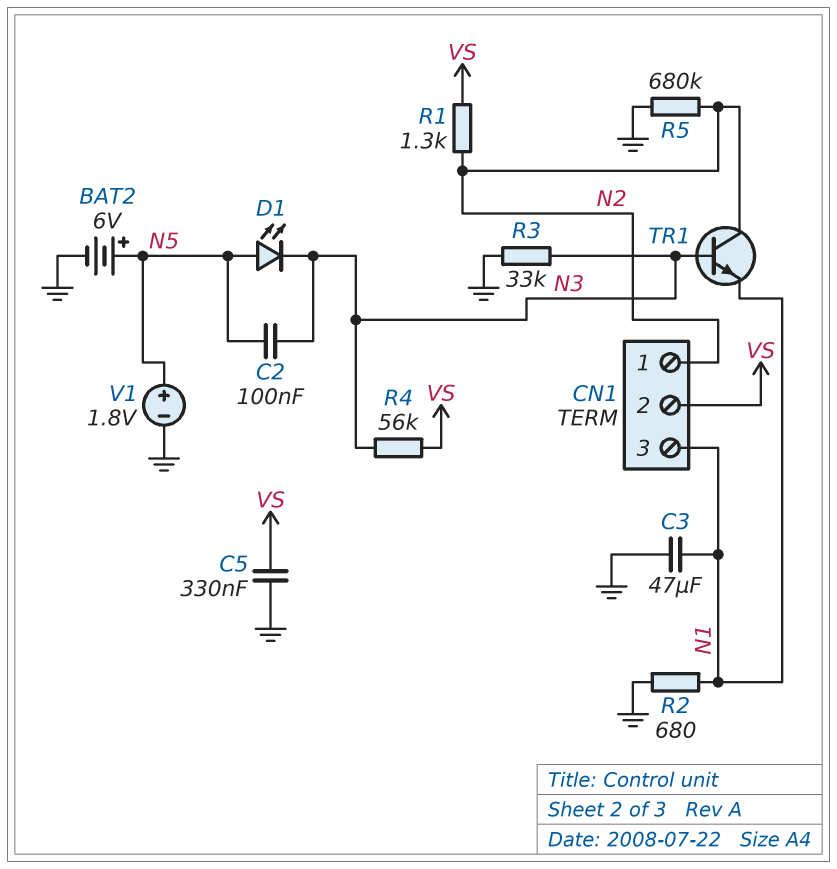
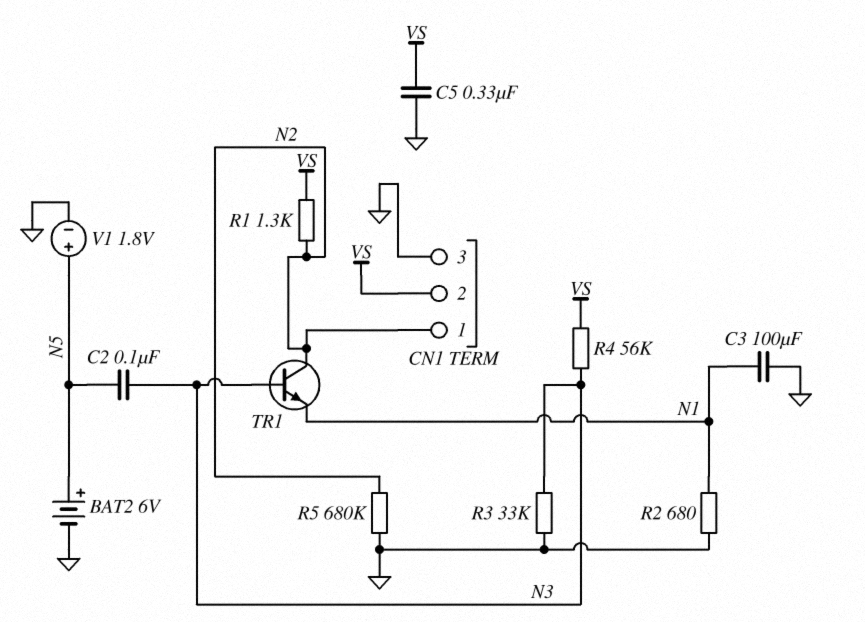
C3: 47uF (GND, N1) -> 100uF (GND, N1)
CN1 pin 3: N1 -> GND
D1: LED (A N5, K N3) -> none

